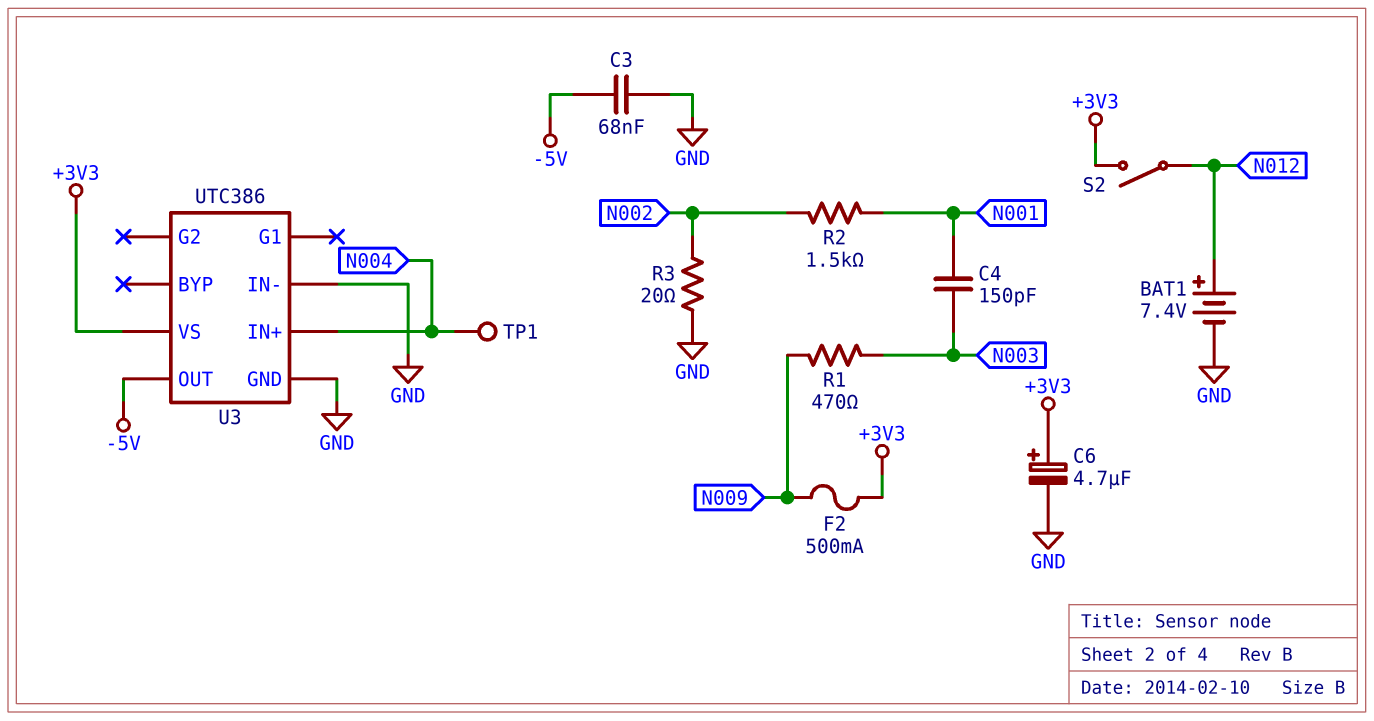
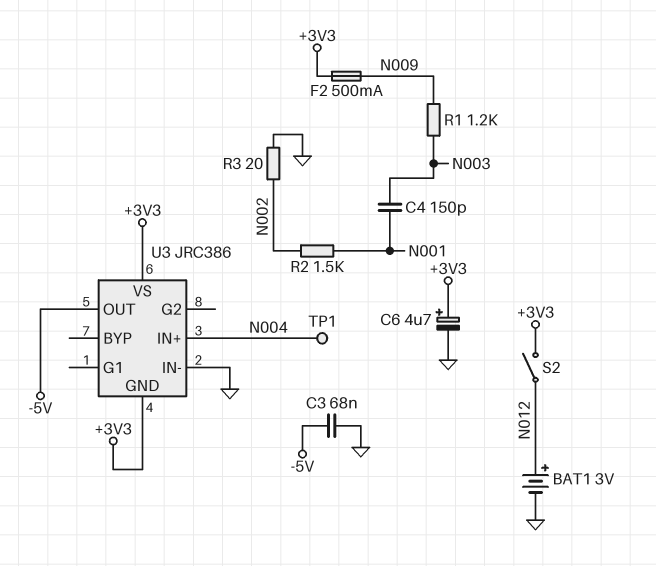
BAT1: 7.4V (plus N012, minus GND) -> 3V (plus N012, minus GND)
R1: 470 (N003, N009) -> 1.2k (N003, N009)
U3: UTC386 -> JRC386
U3 pin GND: GND -> +3V3

